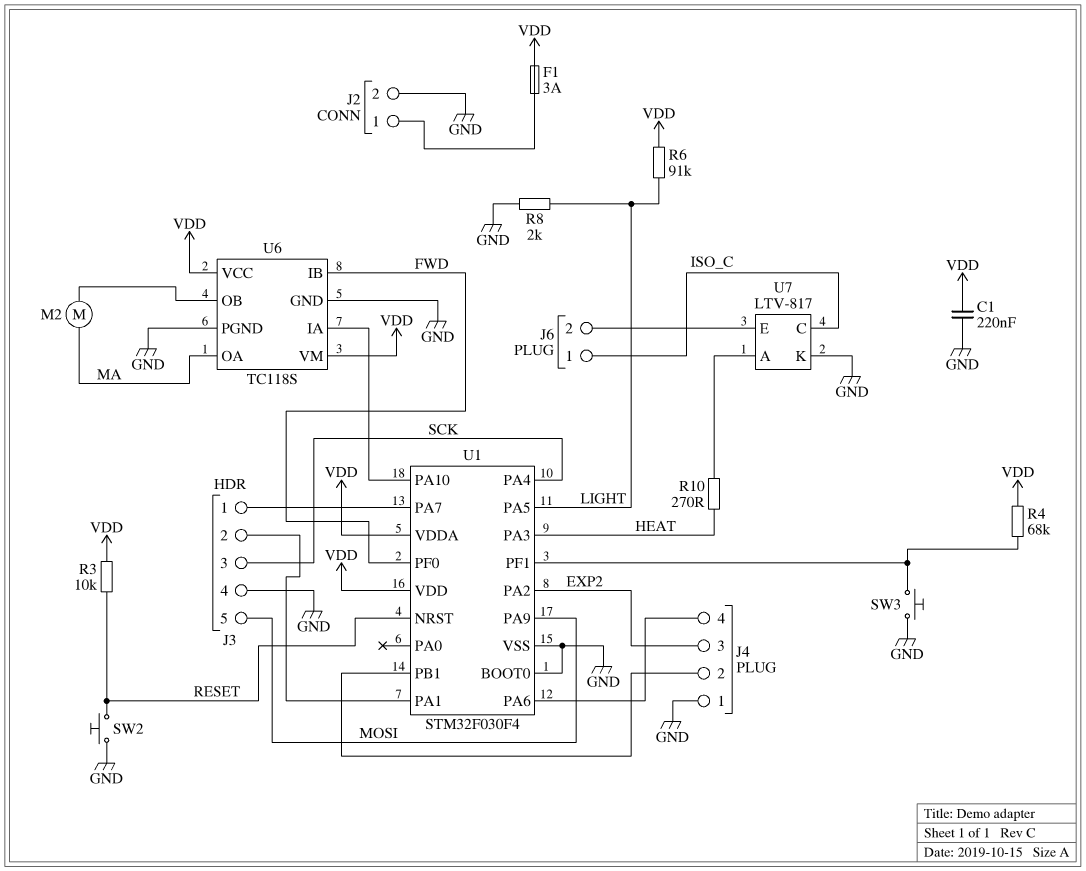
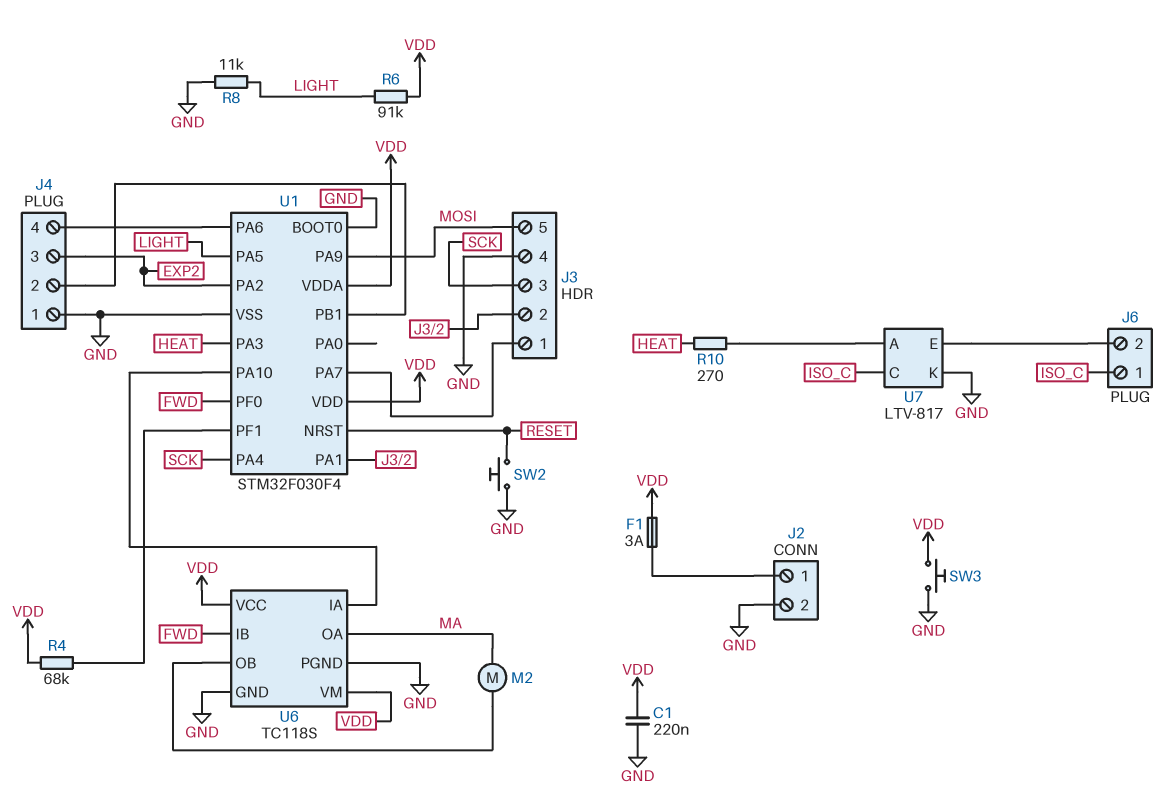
R3: 10k (RESET, VDD) -> none
R8: 2k (GND, LIGHT) -> 11k (GND, LIGHT)
SW3: button (GND, U1/PF1) -> button (GND, VDD)

